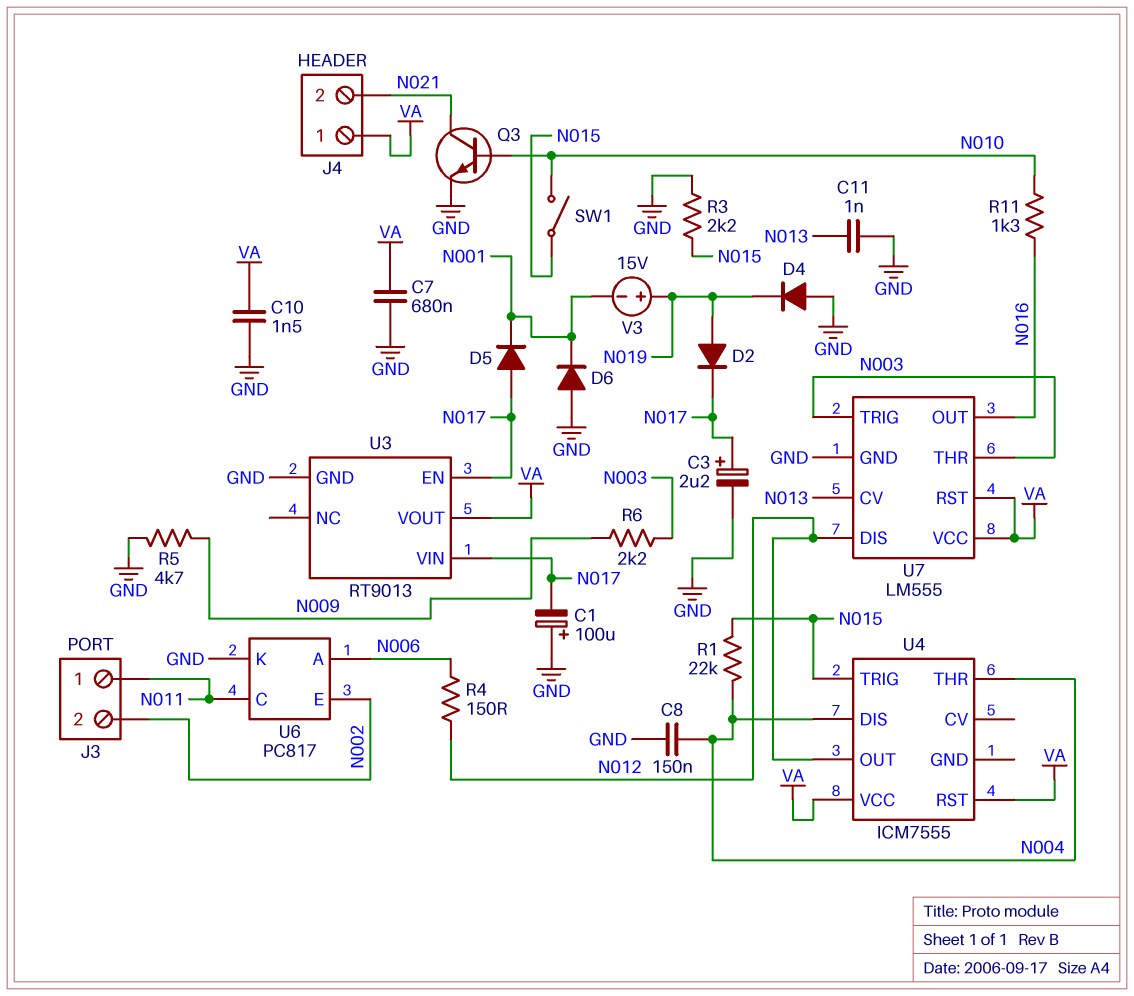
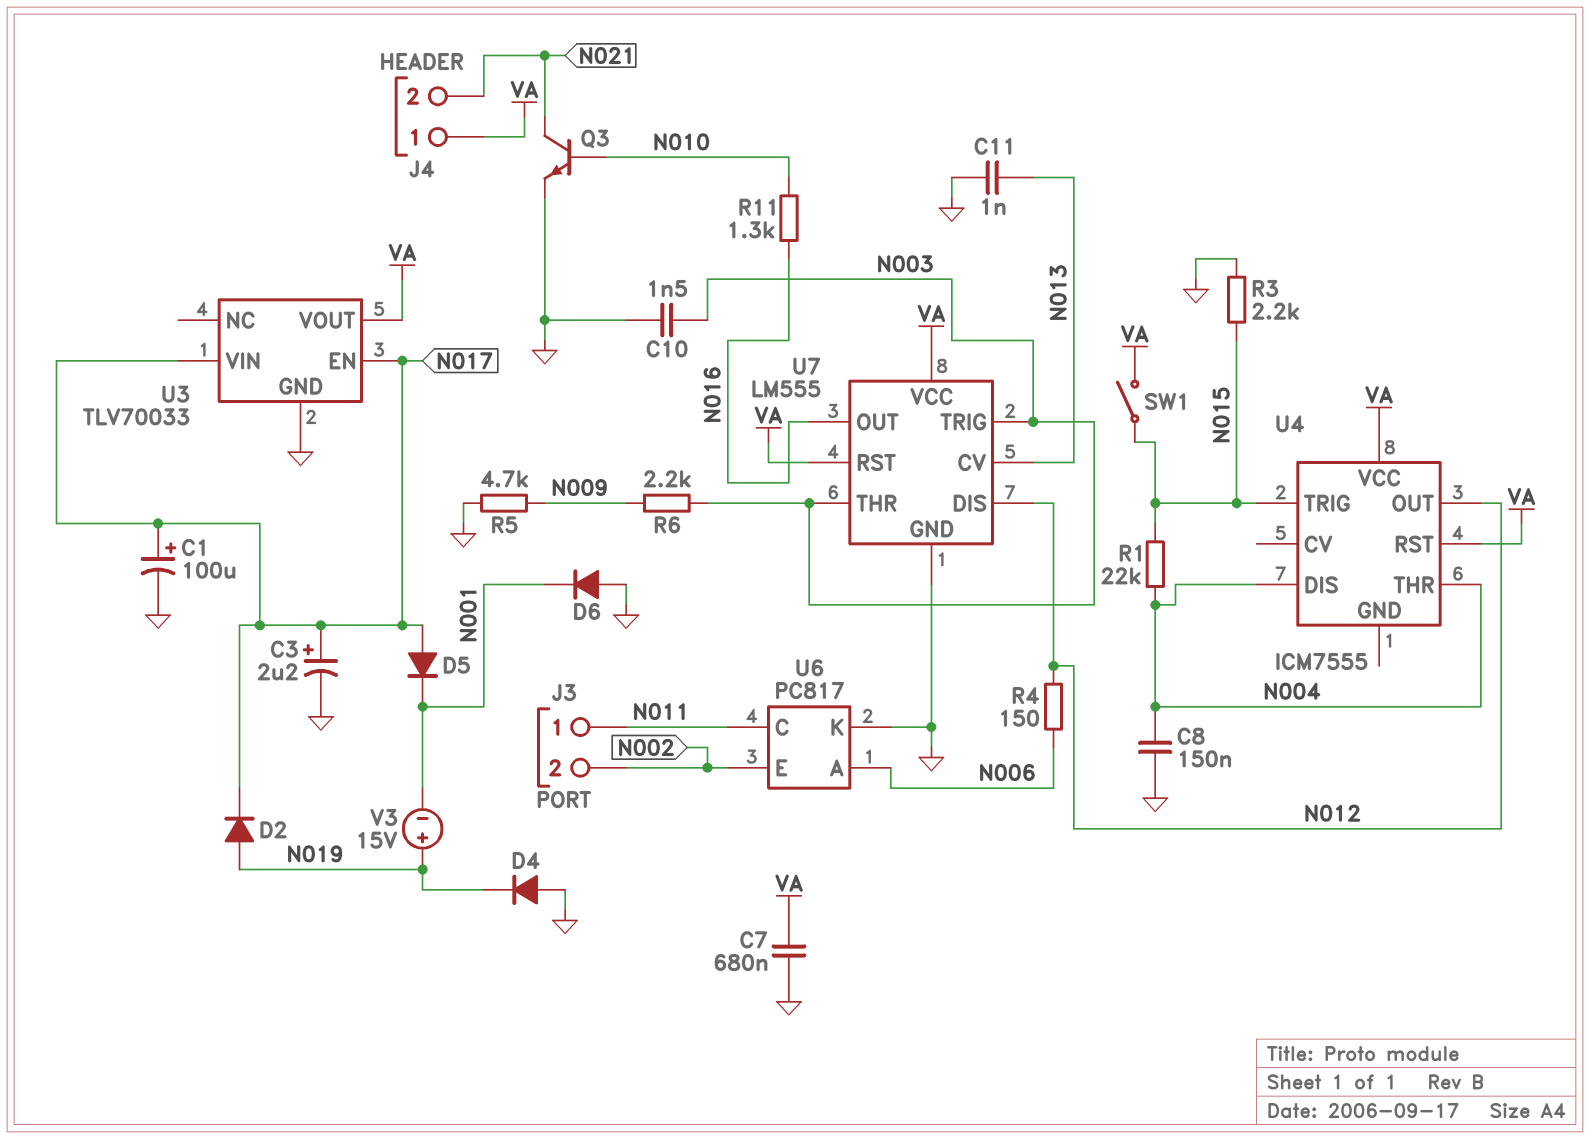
C1: 100uF (plus GND, minus N017) -> 100uF (plus N017, minus GND)
C10: 1.5nF (GND, VA) -> 1.5nF (GND, N003)
SW1: switch (N010, N015) -> switch (N015, VA)
U3: RT9013 -> TLV70033

